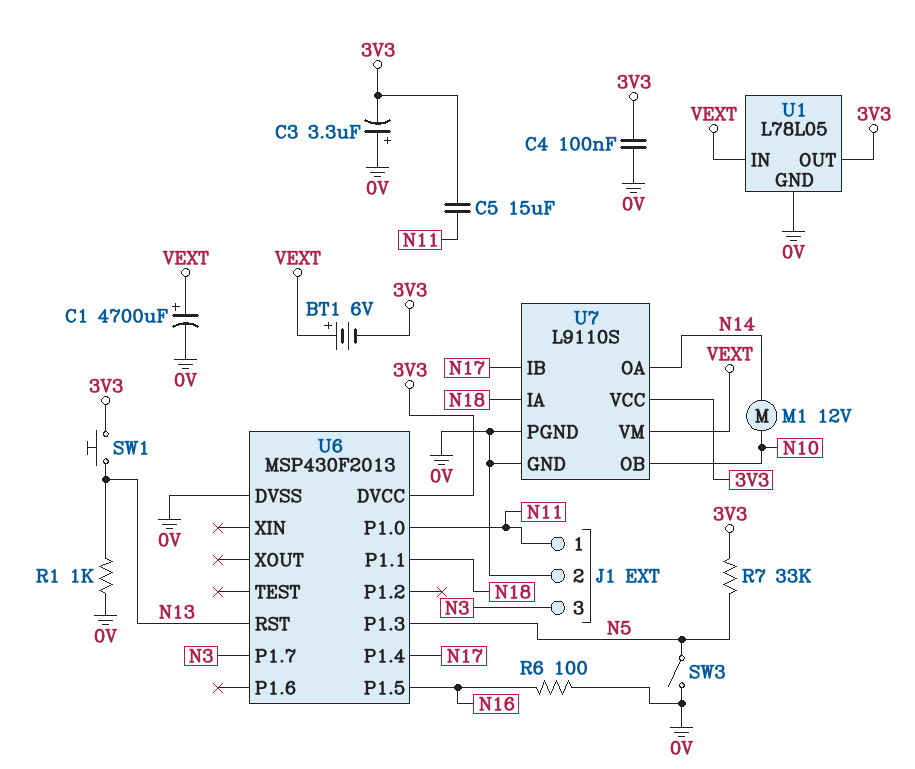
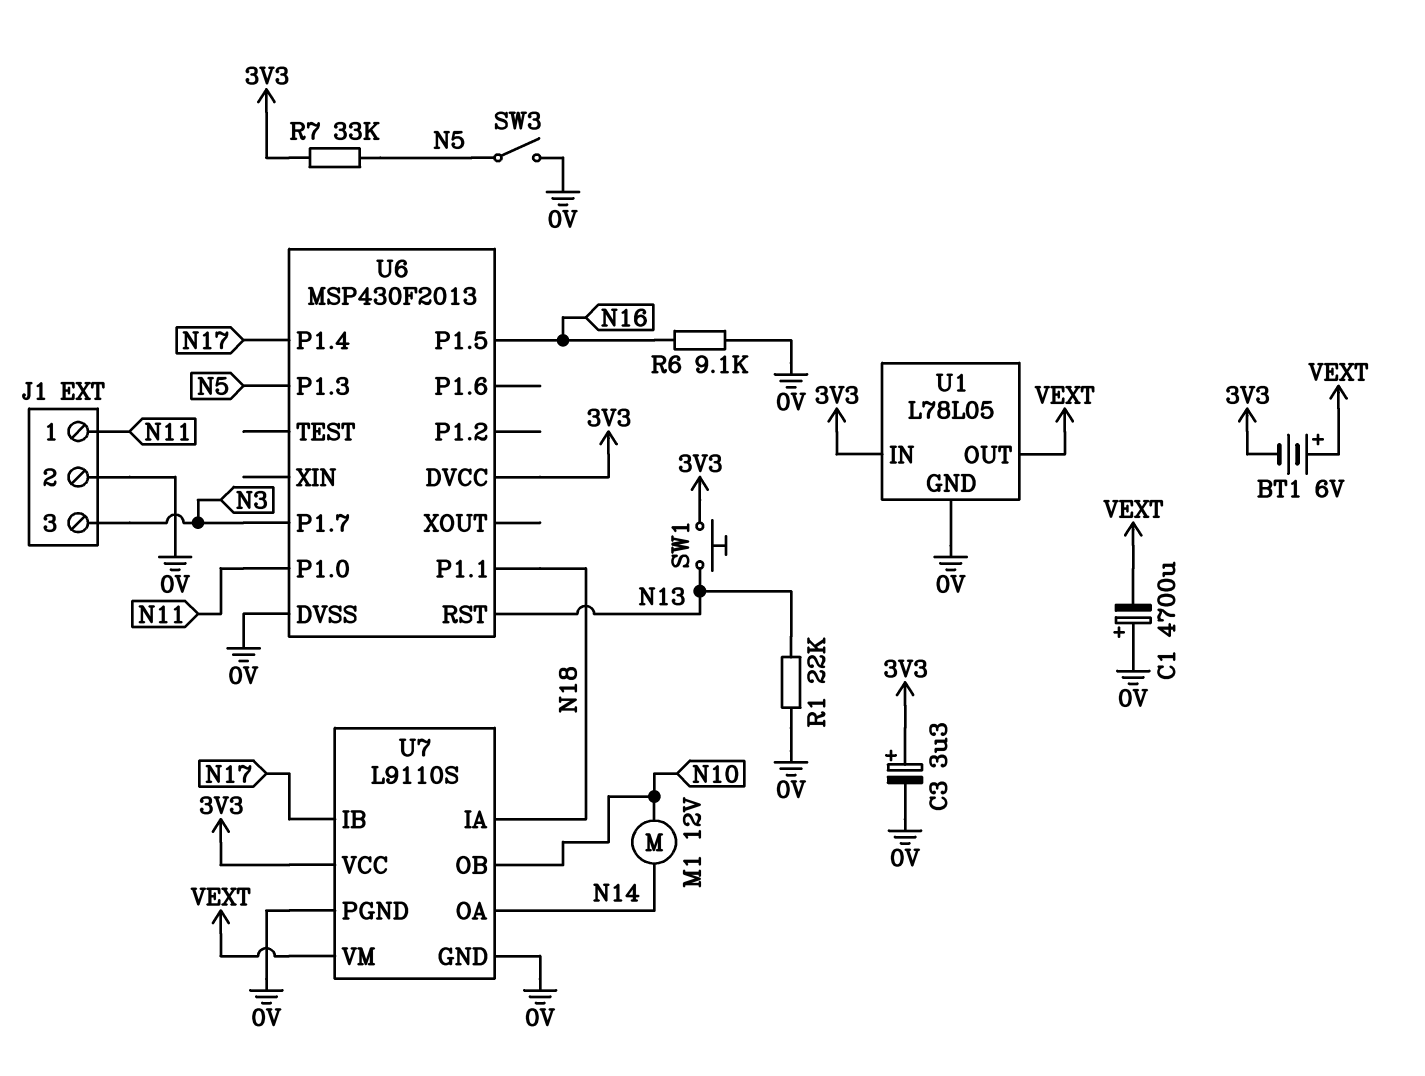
C1: 4700uF (plus VEXT, minus 0V) -> 4700uF (plus 0V, minus VEXT)
C3: 3.3uF (plus 0V, minus 3V3) -> 3.3uF (plus 3V3, minus 0V)
C4: 100nF (0V, 3V3) -> none
C5: 15uF (3V3, N11) -> none
R1: 1k (0V, N13) -> 22k (0V, N13)
R6: 100 (0V, N16) -> 9.1k (0V, N16)
U1 pin IN: VEXT -> 3V3
U1 pin OUT: 3V3 -> VEXT

